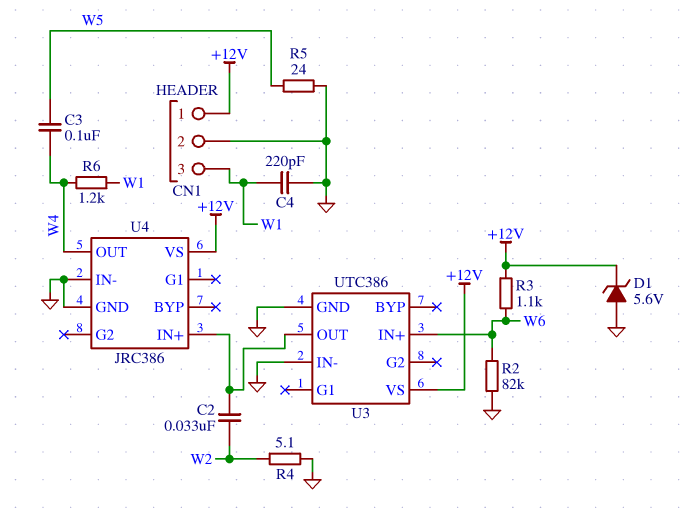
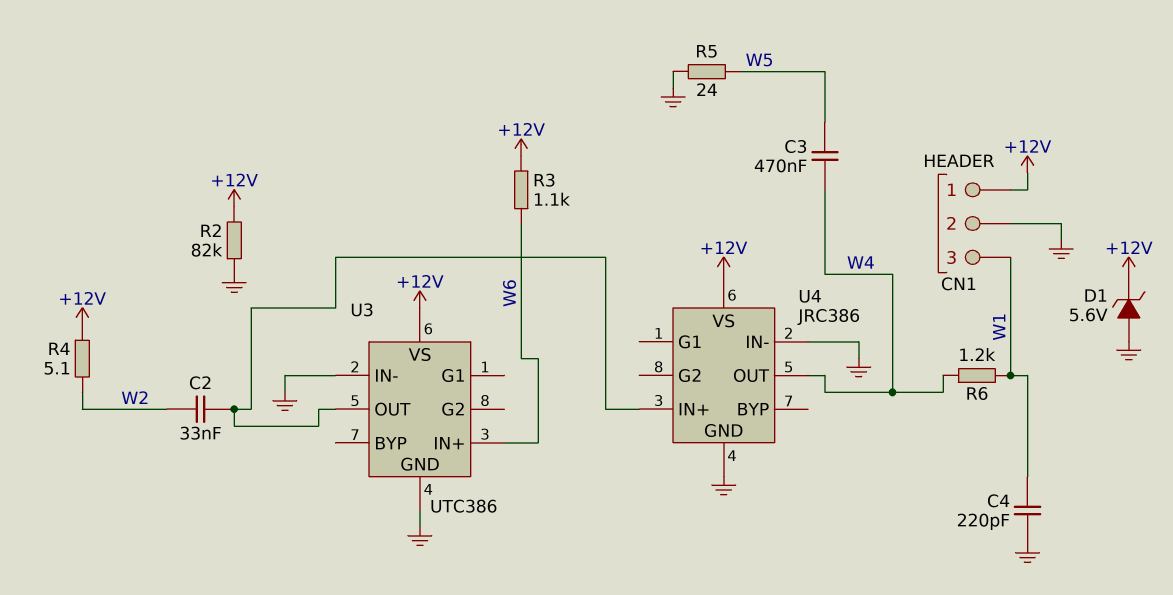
C3: 100nF (W4, W5) -> 470nF (W4, W5)
R2: 82k (GND, W6) -> 82k (+12V, GND)
R4: 5.1 (GND, W2) -> 5.1 (+12V, W2)

